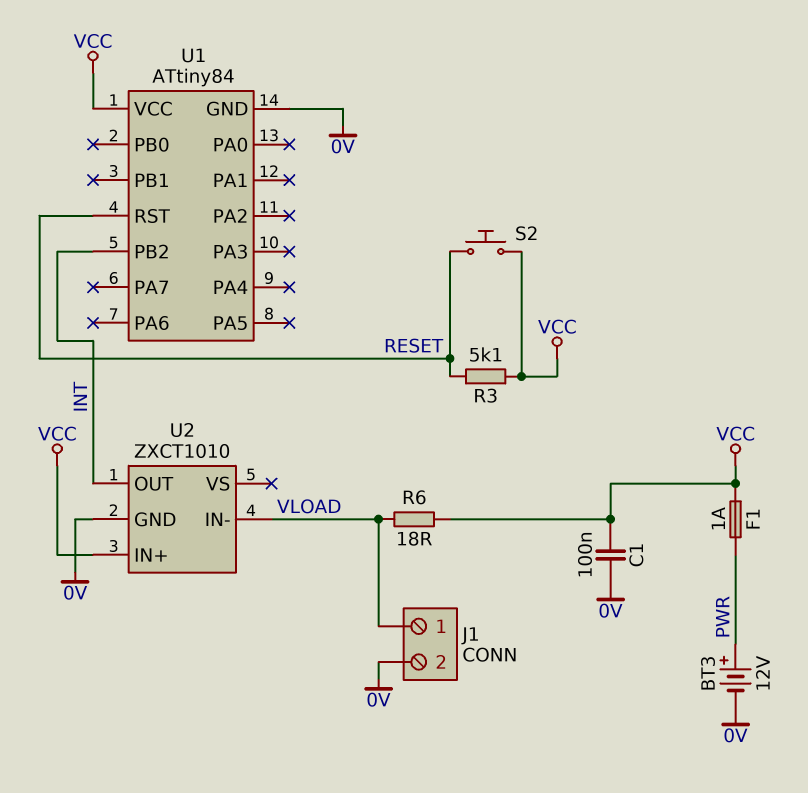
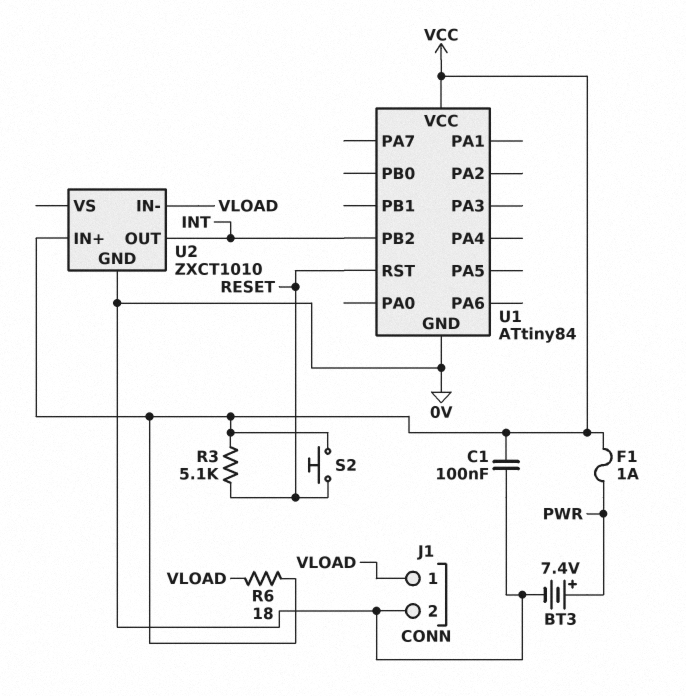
BT3: 12V (plus PWR, minus 0V) -> 7.4V (plus PWR, minus 0V)

